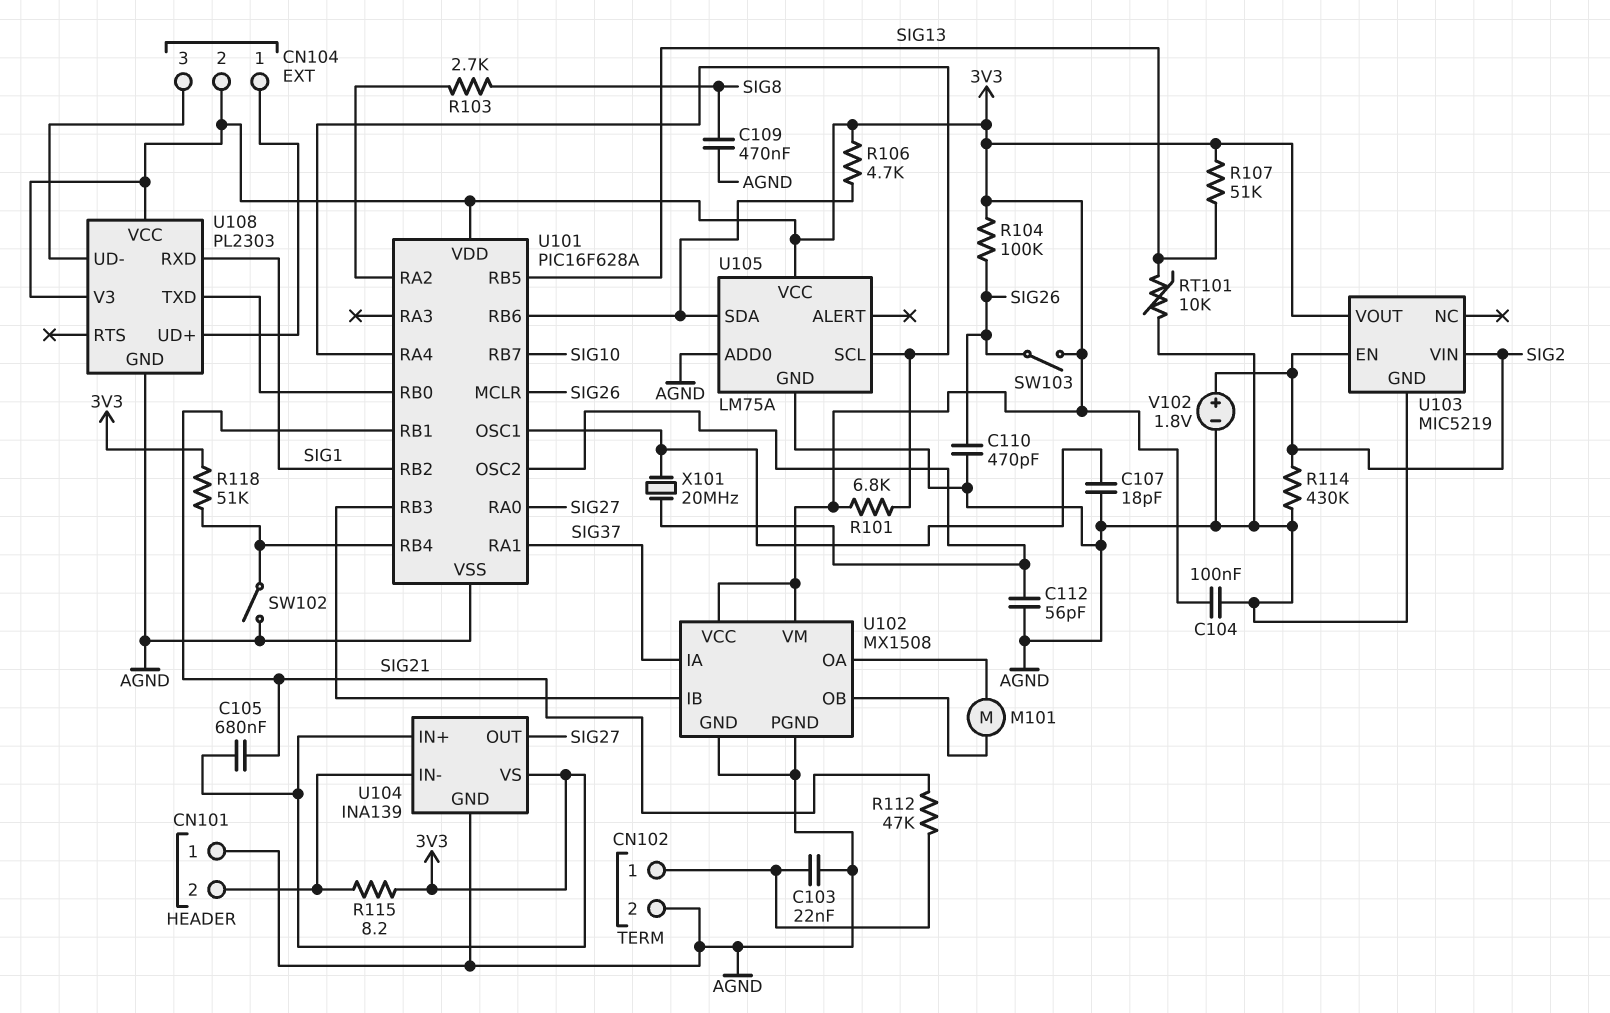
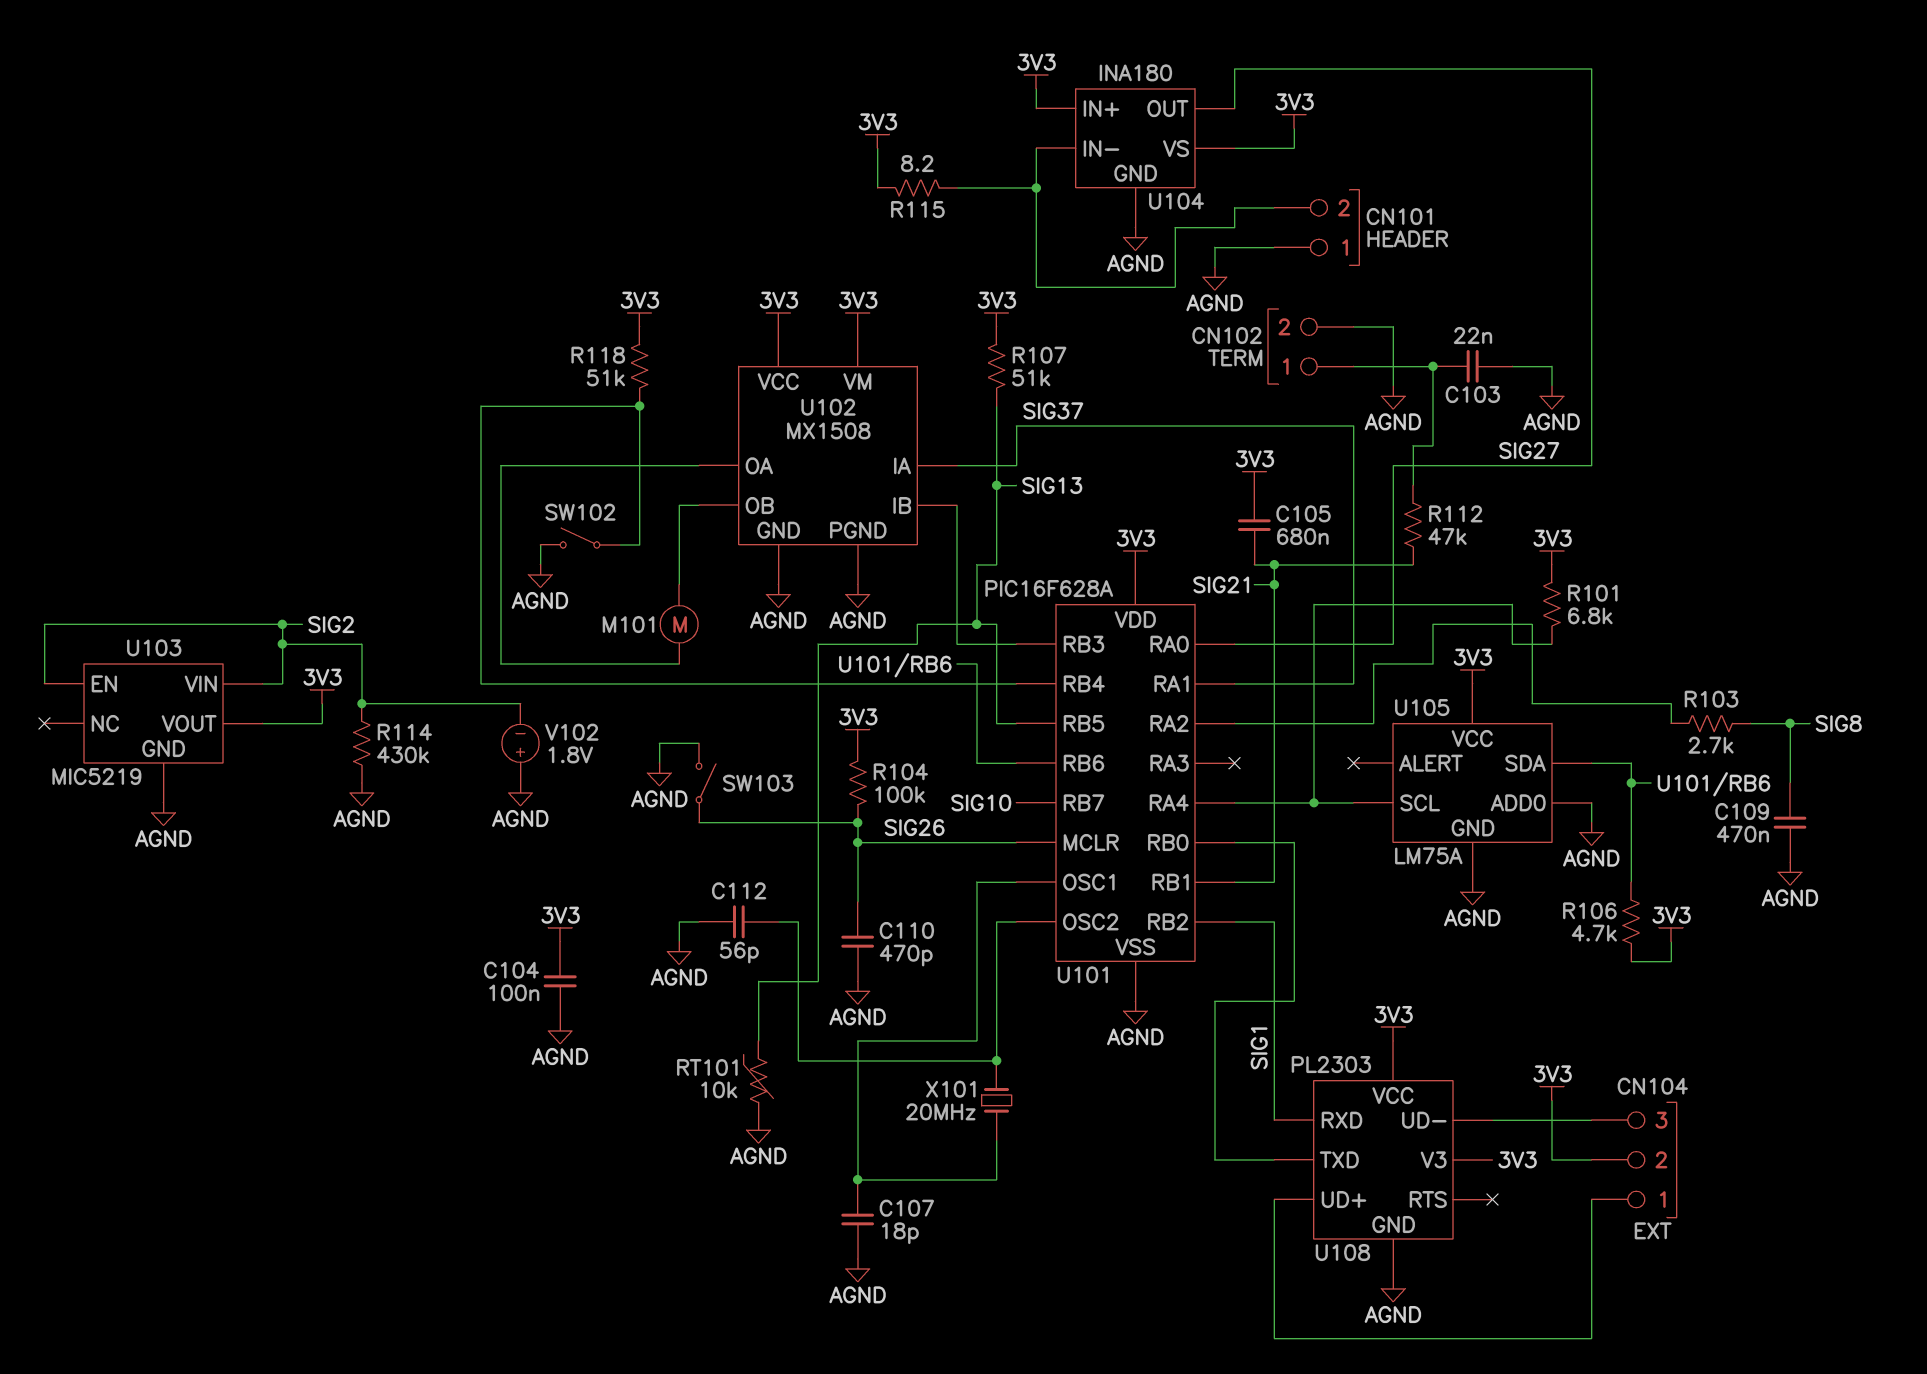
SW103: switch (3V3, SIG26) -> switch (AGND, SIG26)
U104: INA139 -> INA180
V102: 1.8V (plus SIG2, minus AGND) -> 1.8V (plus AGND, minus SIG2)

